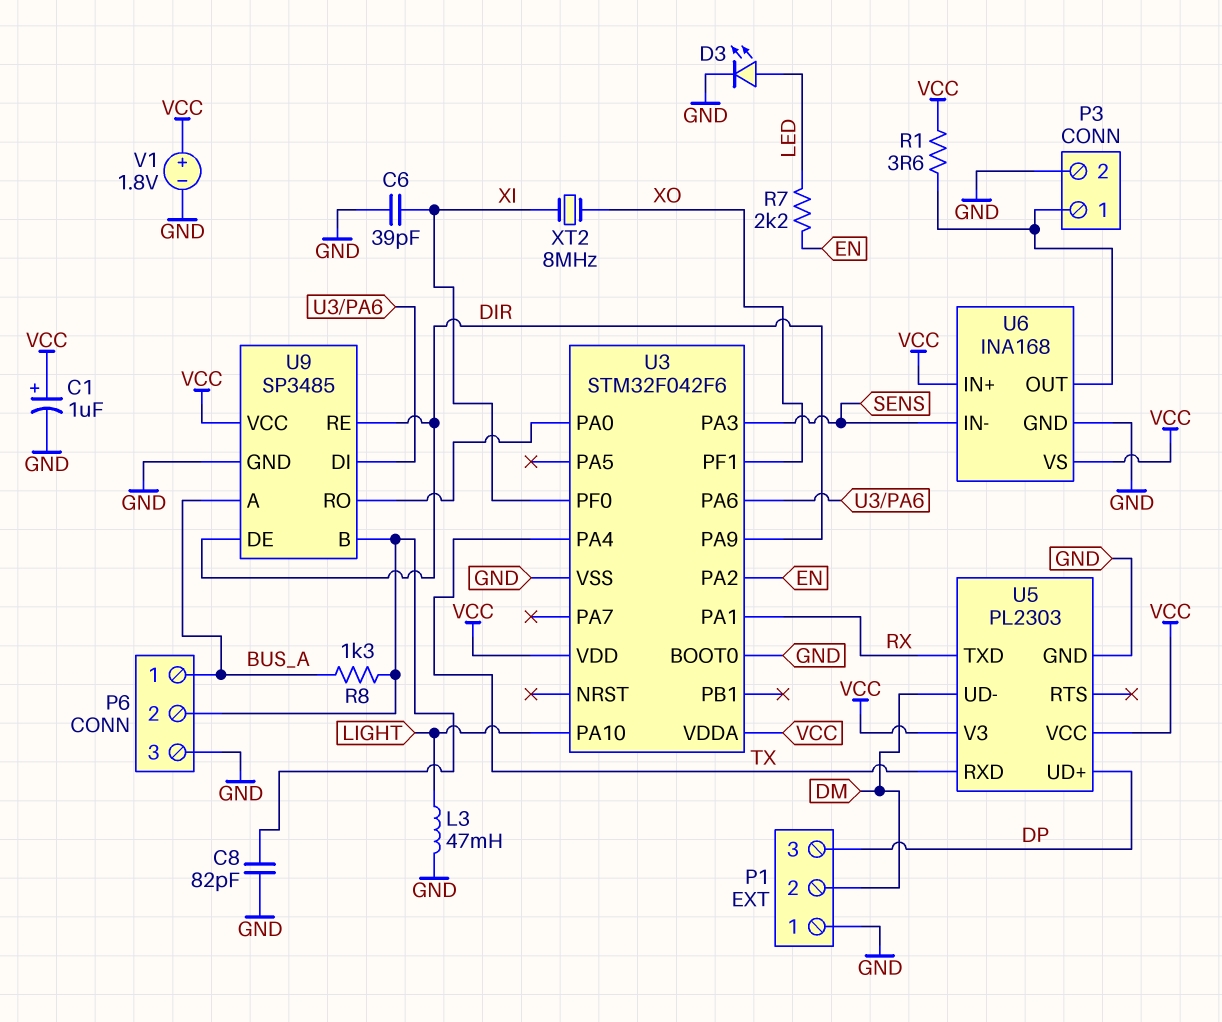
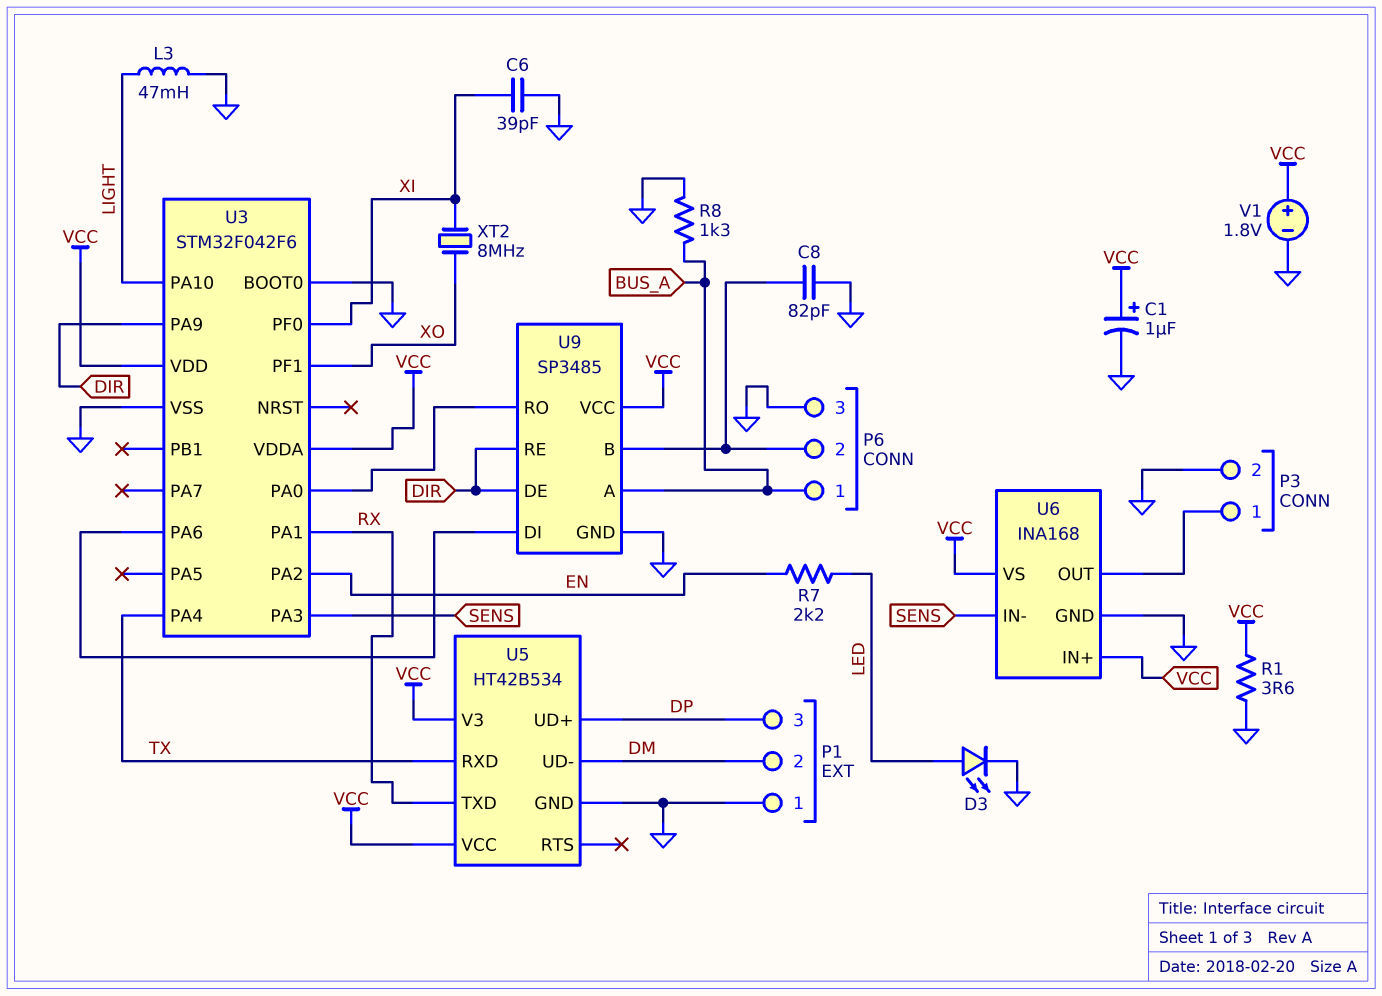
R1: 3.6 (P3/1, VCC) -> 3.6 (GND, VCC)
R8: 1.3k (BUS_A, P6/2) -> 1.3k (BUS_A, GND)
U5: PL2303 -> HT42B534

